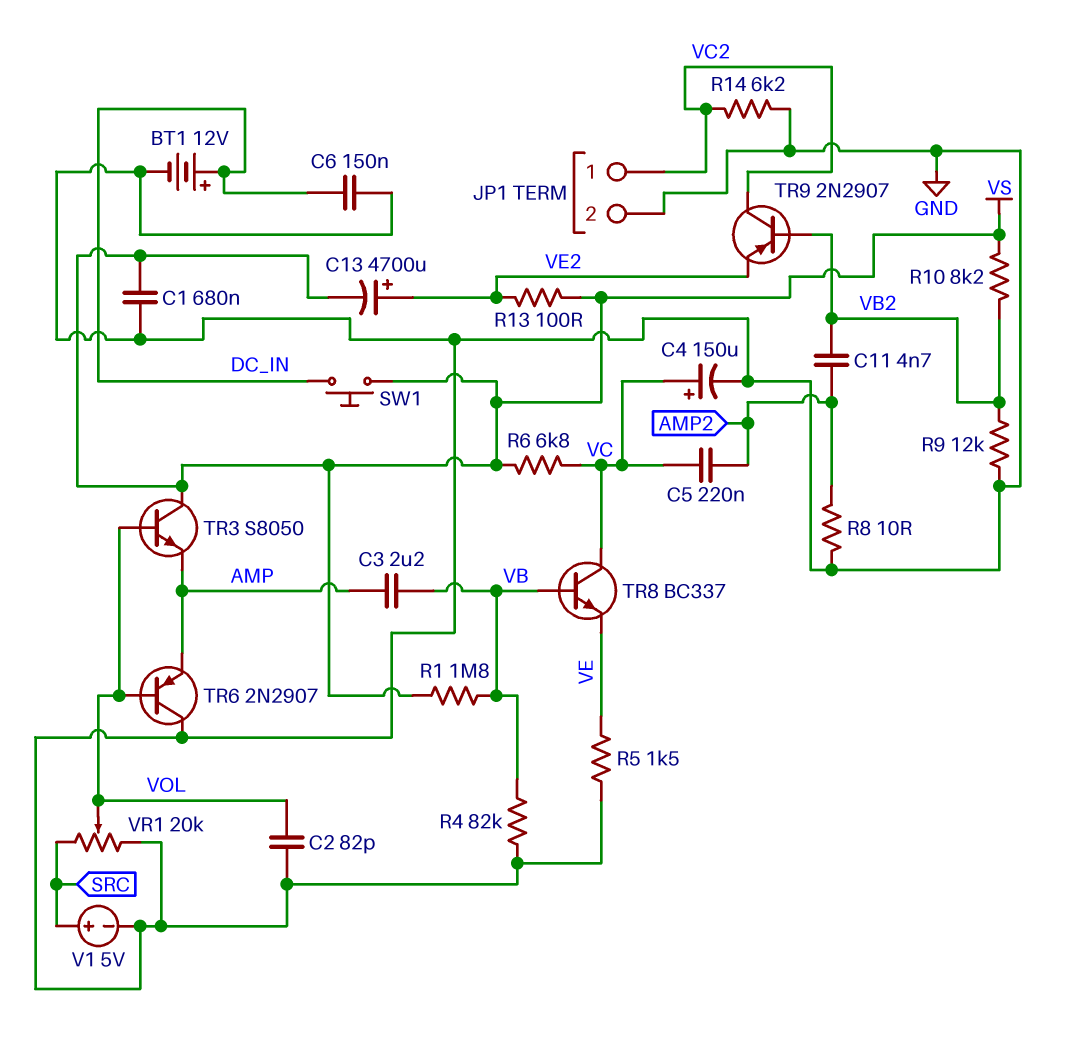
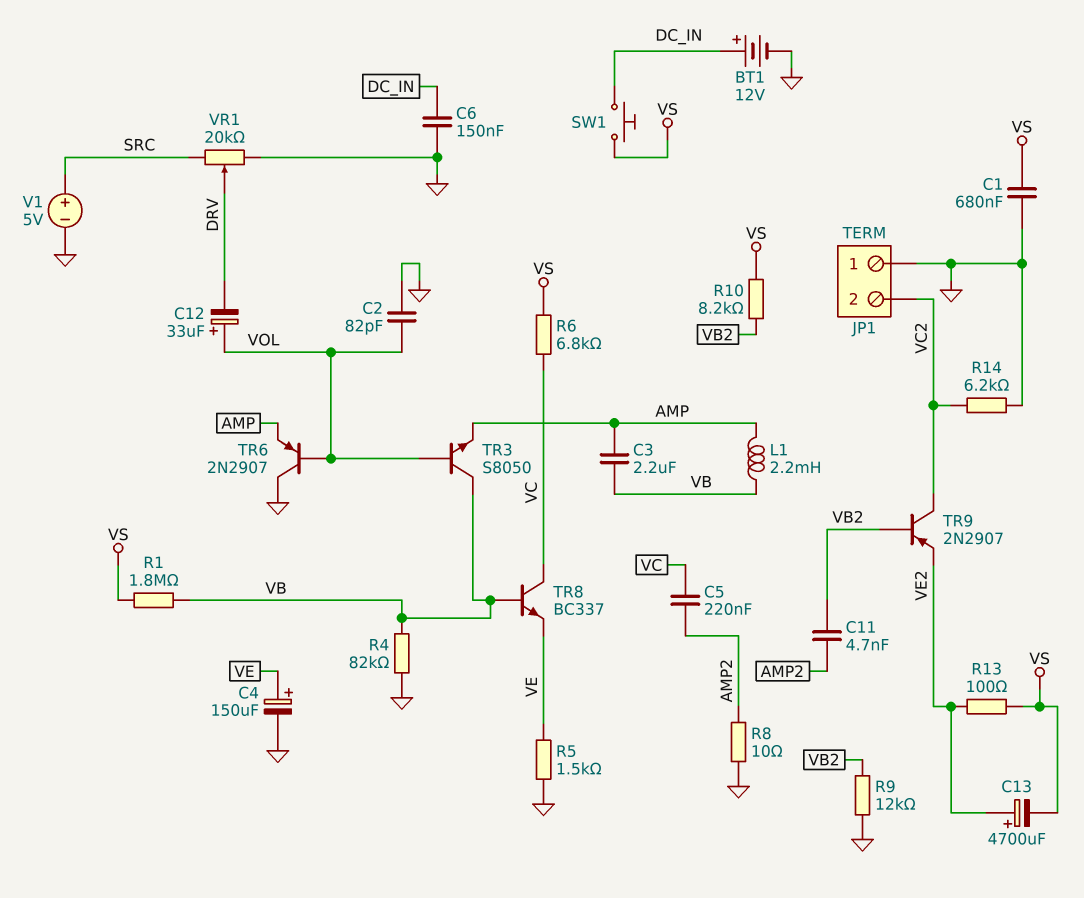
C4: 150uF (plus VC, minus GND) -> 150uF (plus VE, minus GND)
C12: none -> 33uF (plus VOL, minus DRV)
JP1 pin 1: VC2 -> GND
JP1 pin 2: GND -> VC2
L1: none -> 2.2mH (AMP, VB)
TR3: NPN S8050 (B VOL, C VS, E AMP) -> NPN S8050 (B VOL, C VB, E AMP)
VR1: 20k (GND, SRC, wiper VOL) -> 20k (GND, SRC, wiper DRV)

